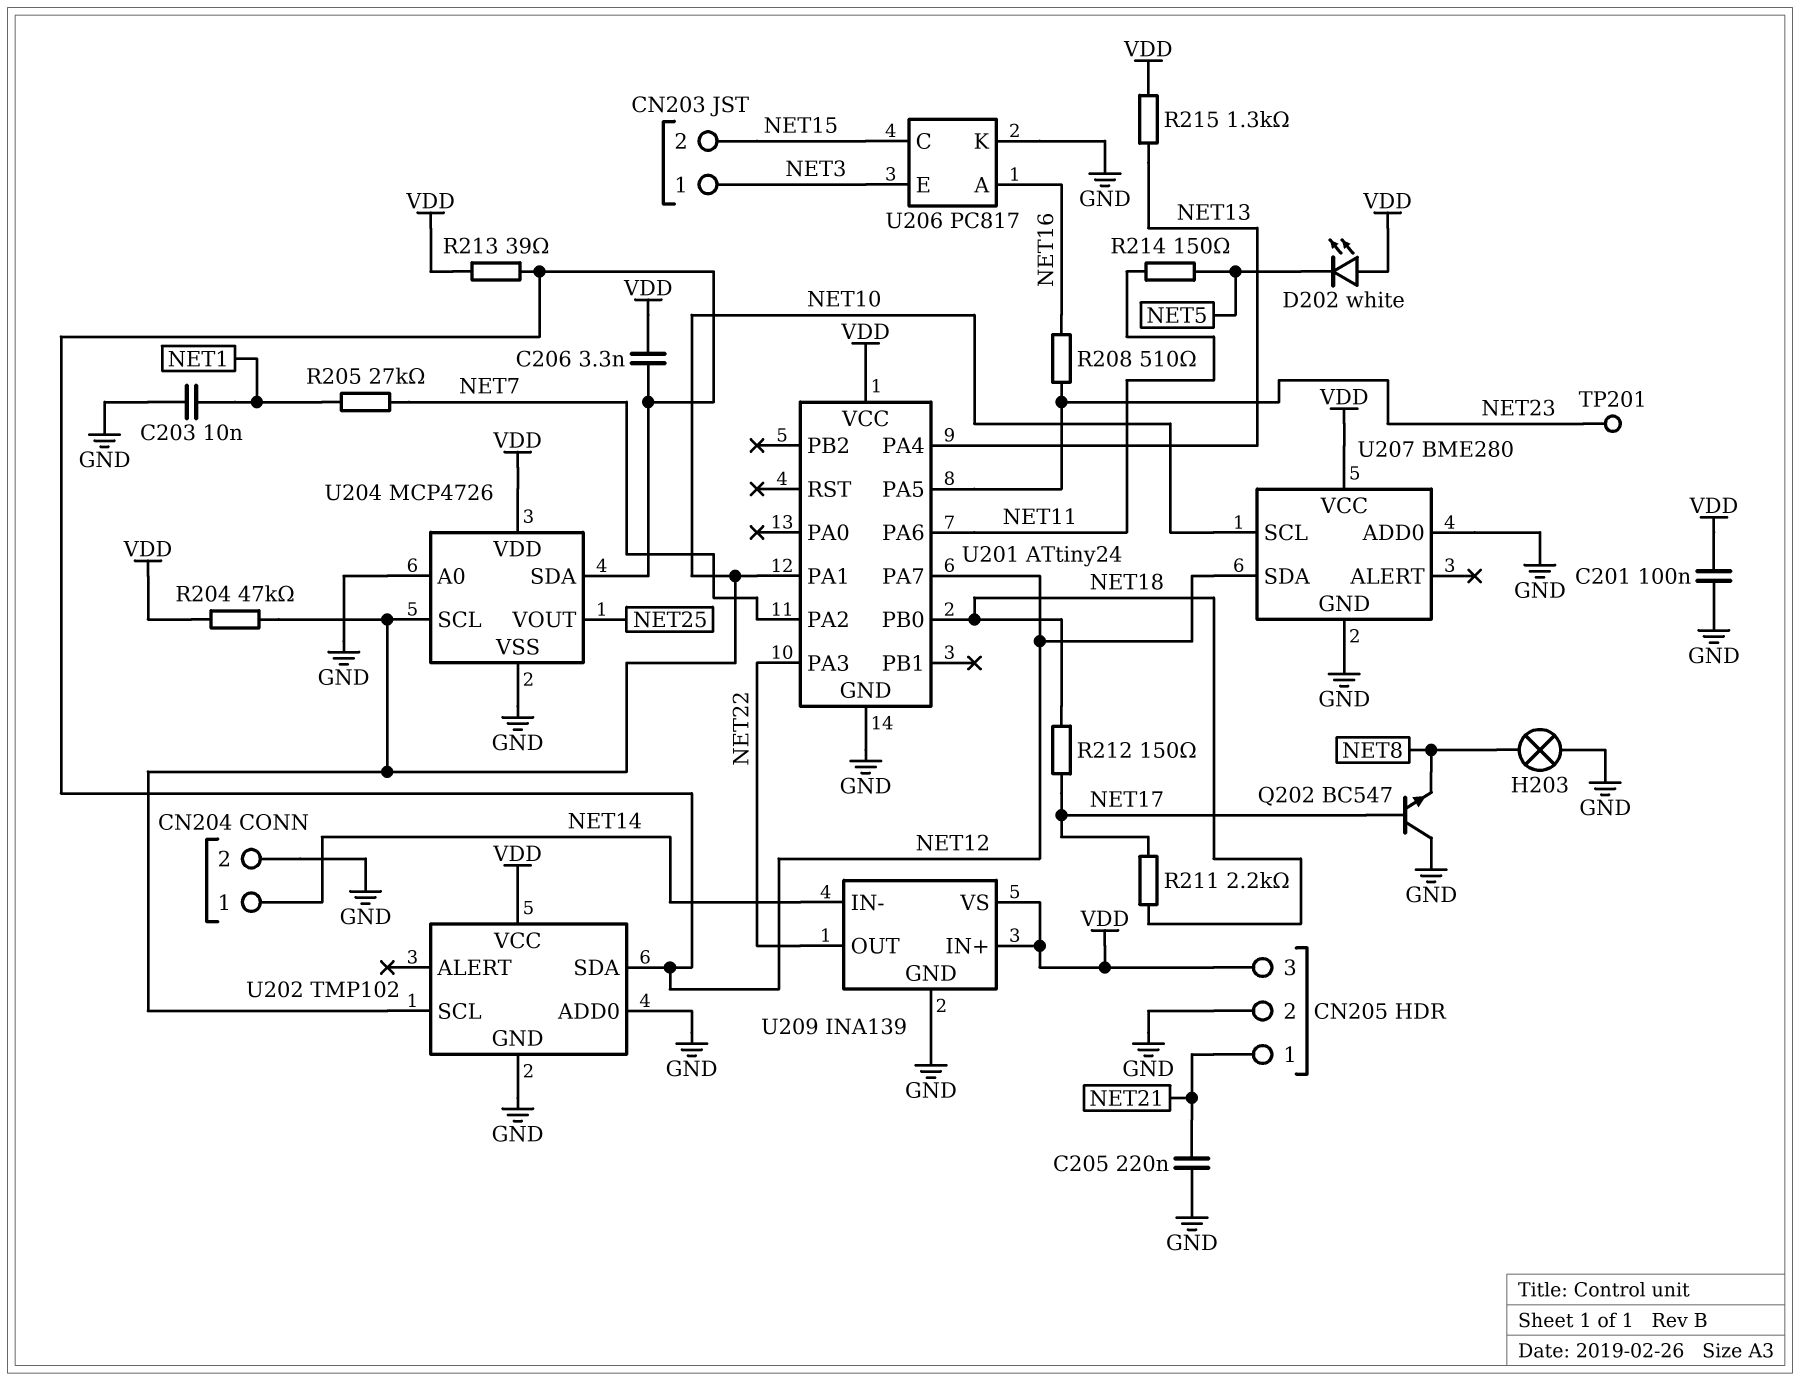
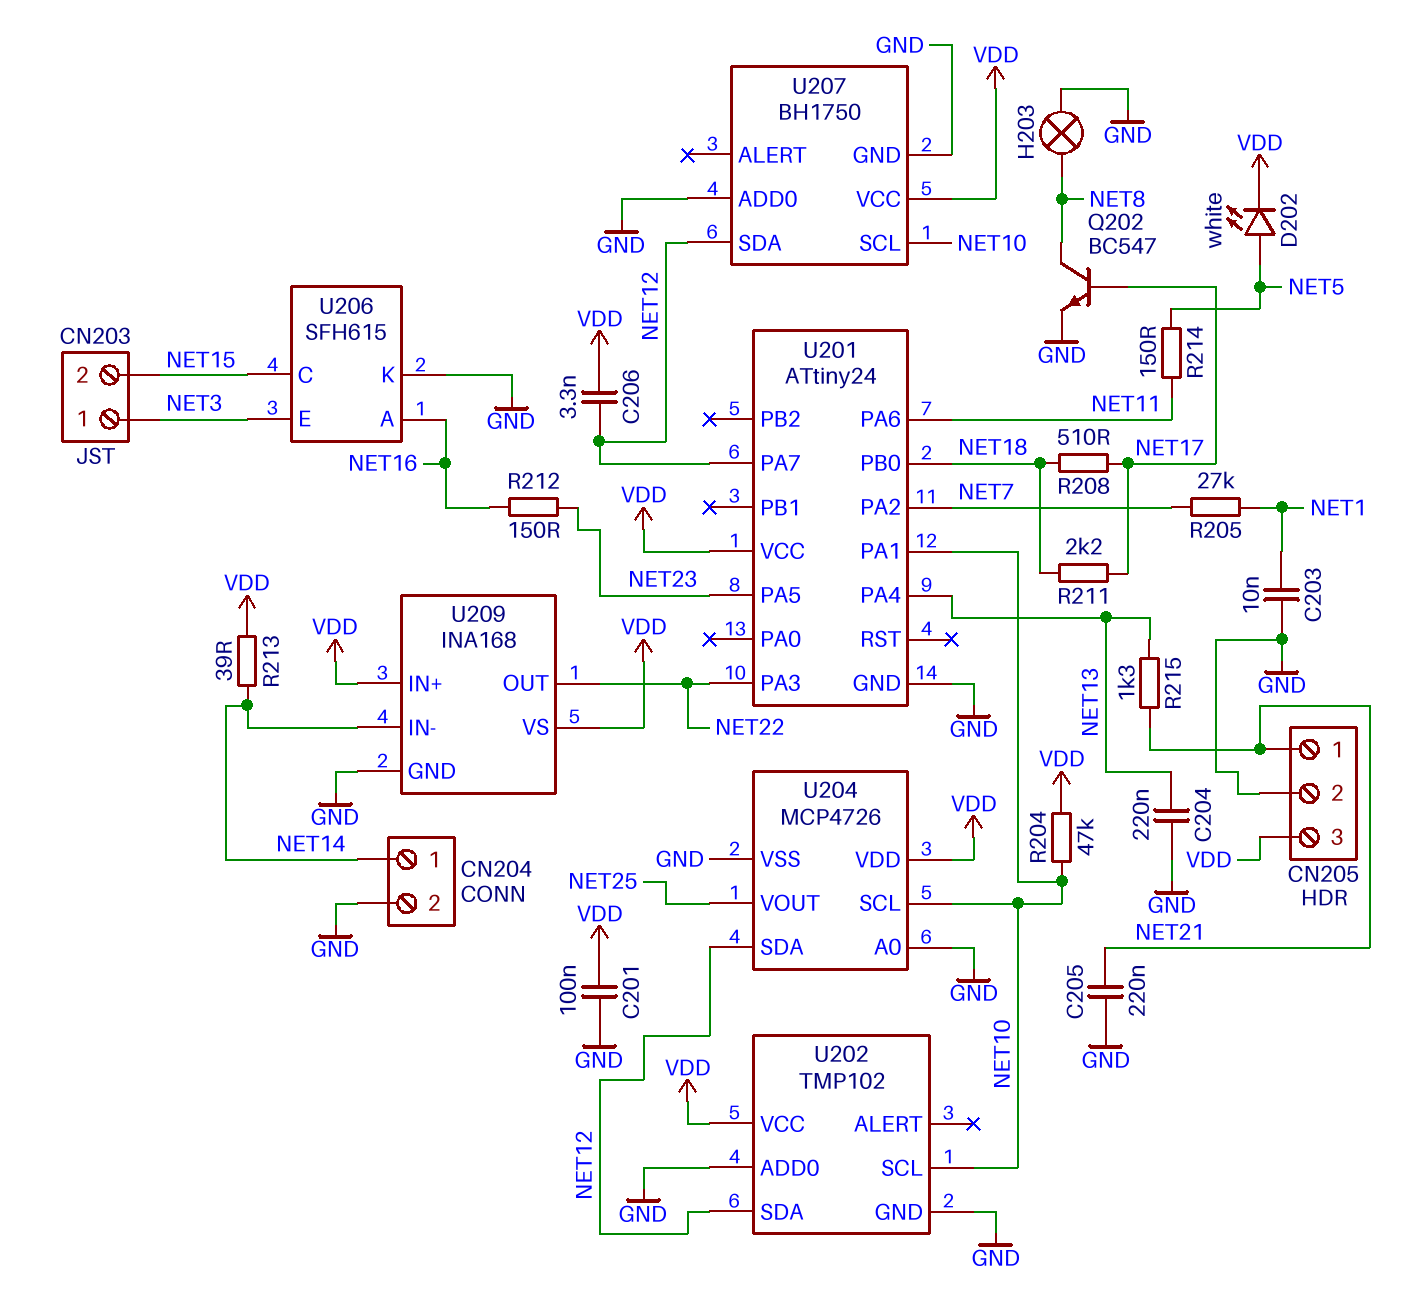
C204: none -> 220nF (GND, NET13)
D202: LED white (A VDD, K NET5) -> LED white (A NET5, K VDD)
Q202: NPN BC547 (B NET17, C GND, E NET8) -> NPN BC547 (B NET17, C NET8, E GND)
R208: 510 (NET16, NET23) -> 510 (NET17, NET18)
R212: 150 (NET17, NET18) -> 150 (NET16, NET23)
R213: 39 (NET12, VDD) -> 39 (NET14, VDD)
R215: 1.3k (NET13, VDD) -> 1.3k (NET13, NET21)
TP201: test point (NET23) -> none
U206: PC817 -> SFH615
U207: BME280 -> BH1750
U209: INA139 -> INA168

